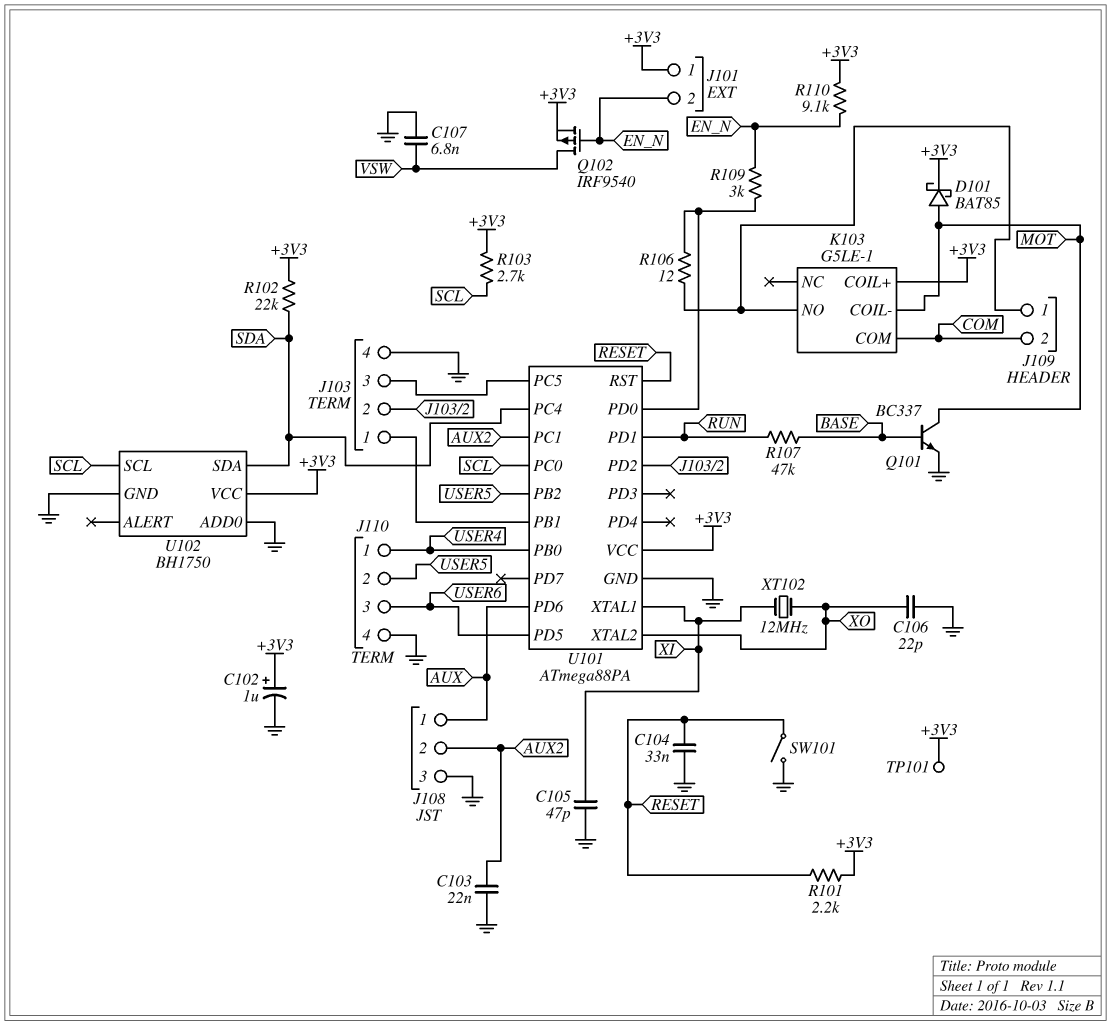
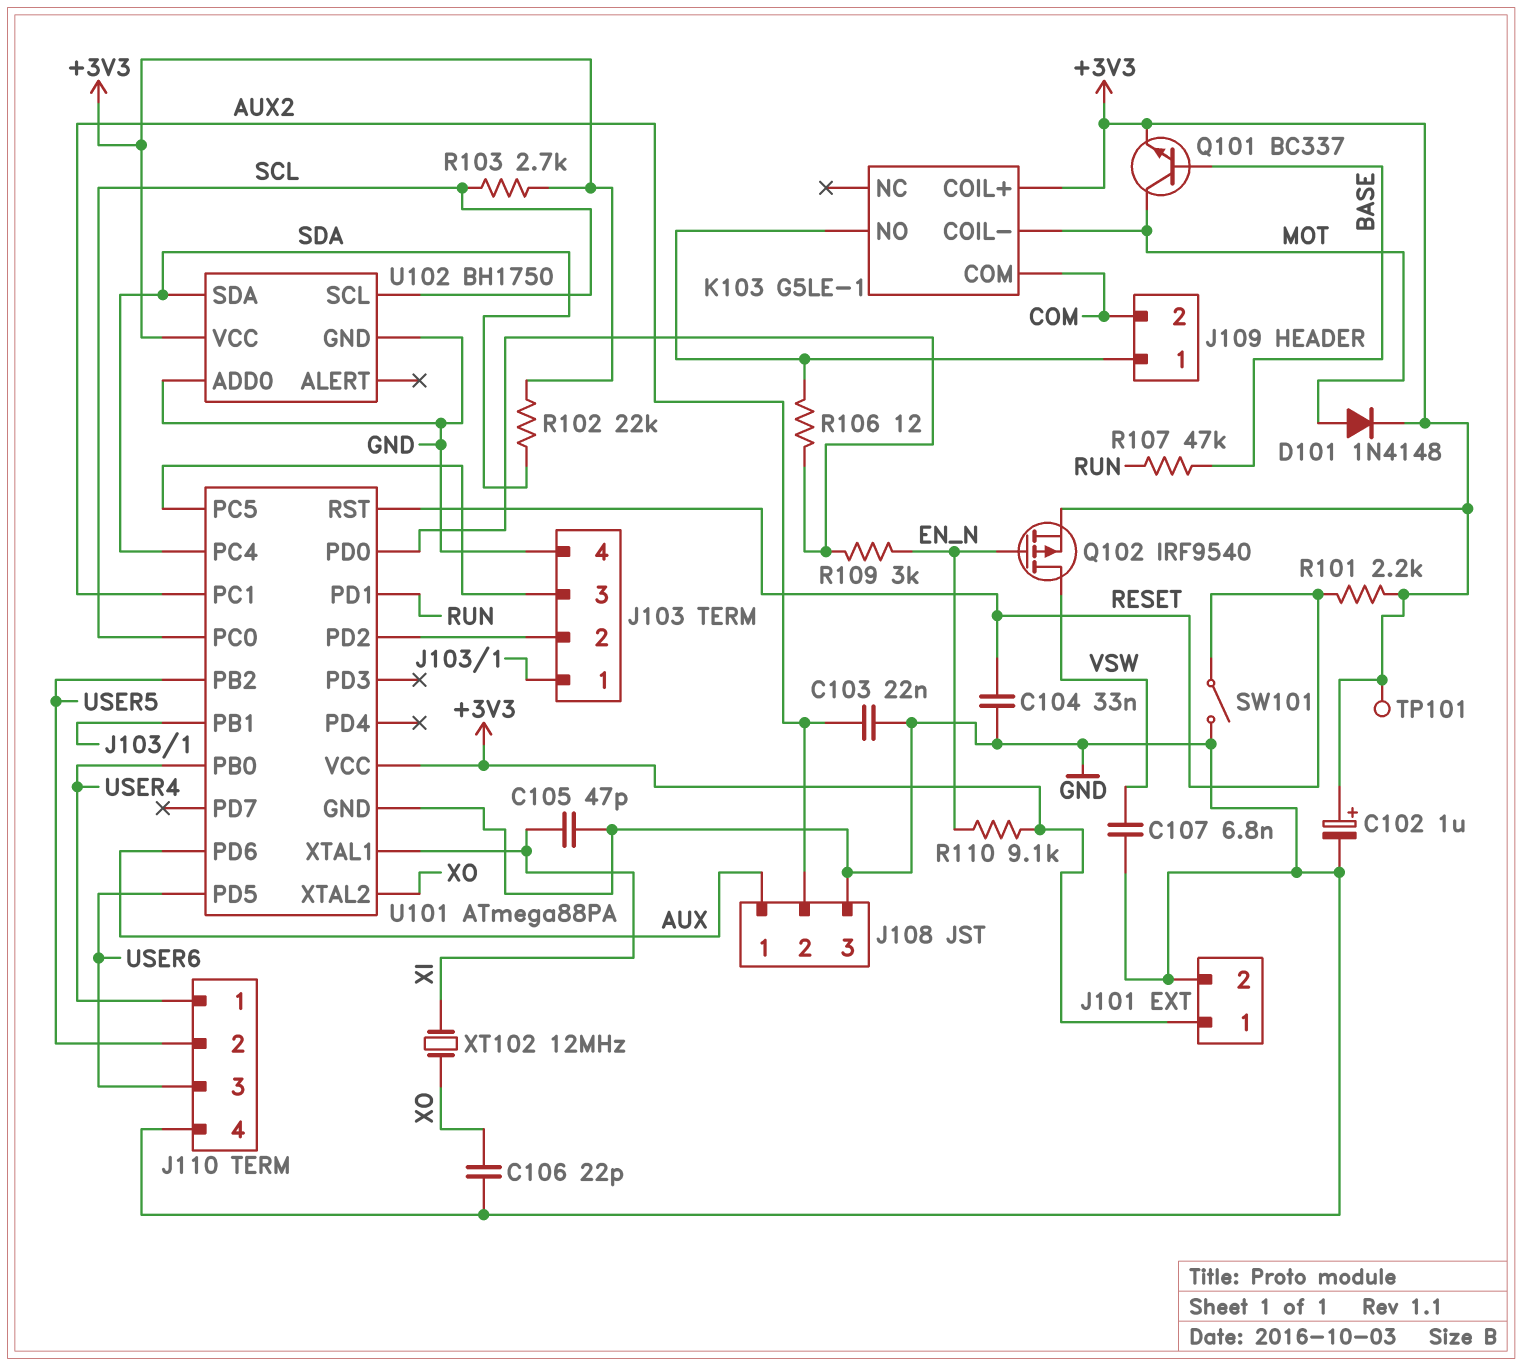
D101: schottky BAT85 (A MOT, K +3V3) -> diode 1N4148 (A MOT, K +3V3)
J101 pin 2: EN_N -> GND
Q101: NPN BC337 (B BASE, C MOT, E GND) -> NPN BC337 (B BASE, C MOT, E +3V3)

